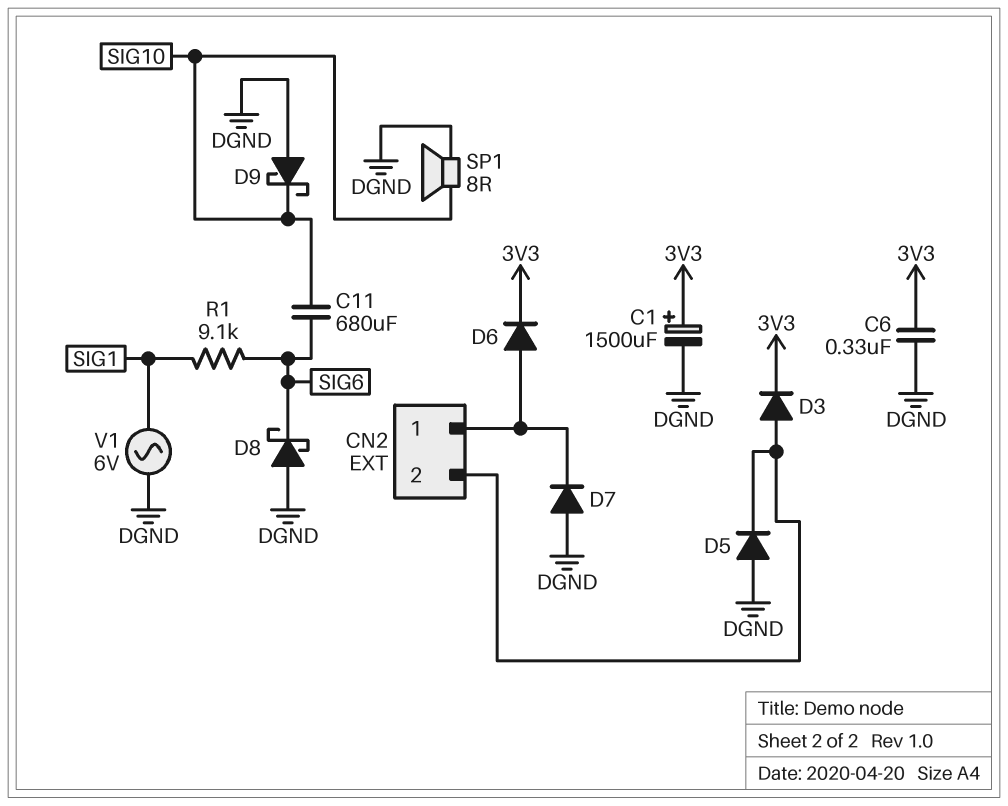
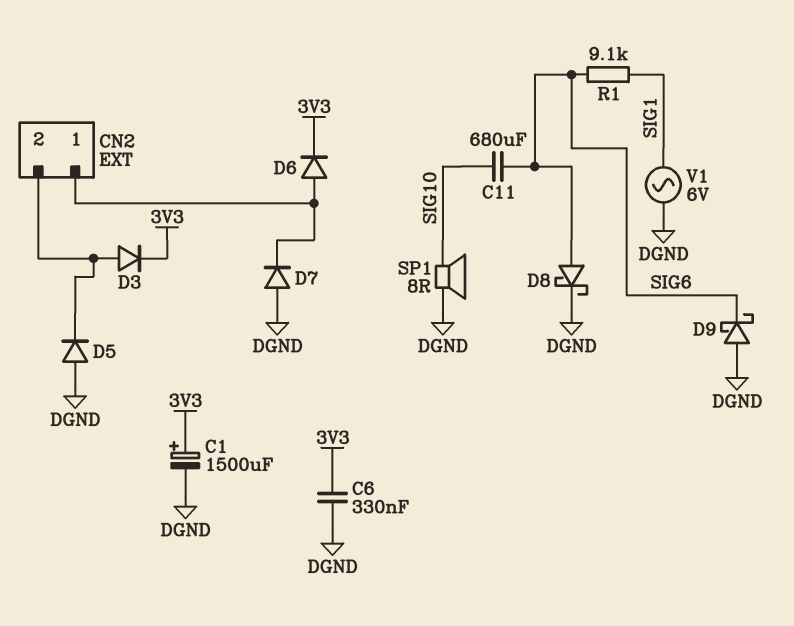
D8: schottky (A DGND, K SIG6) -> schottky (A SIG6, K DGND)
D9: schottky (A DGND, K SIG10) -> schottky (A DGND, K SIG6)

